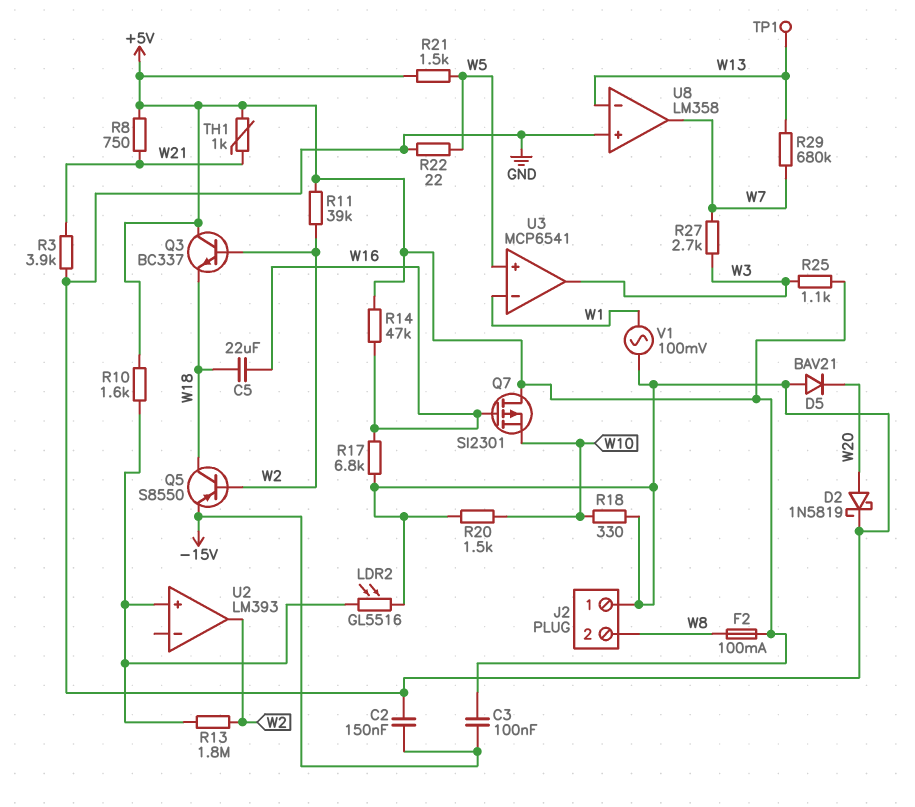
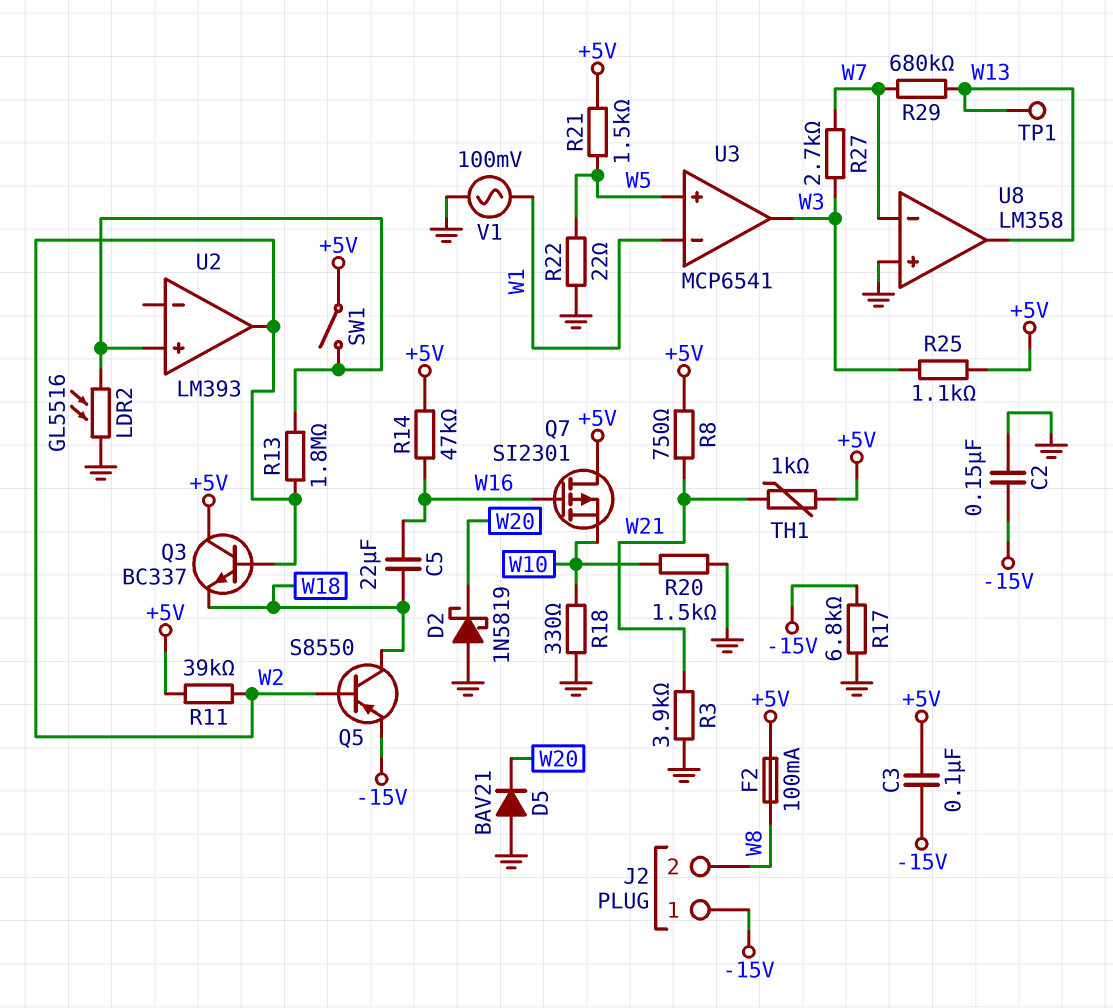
D2: schottky 1N5819 (A W20, K GND) -> schottky 1N5819 (A GND, K W20)
J2 pin 1: GND -> -15V
R10: 1.6k (+5V, U2/in+) -> none
R17: 6.8k (GND, W16) -> 6.8k (-15V, GND)
SW1: none -> switch (+5V, U2/in+)
U8 pin in-: W13 -> W7
U8 pin out: W7 -> W13

